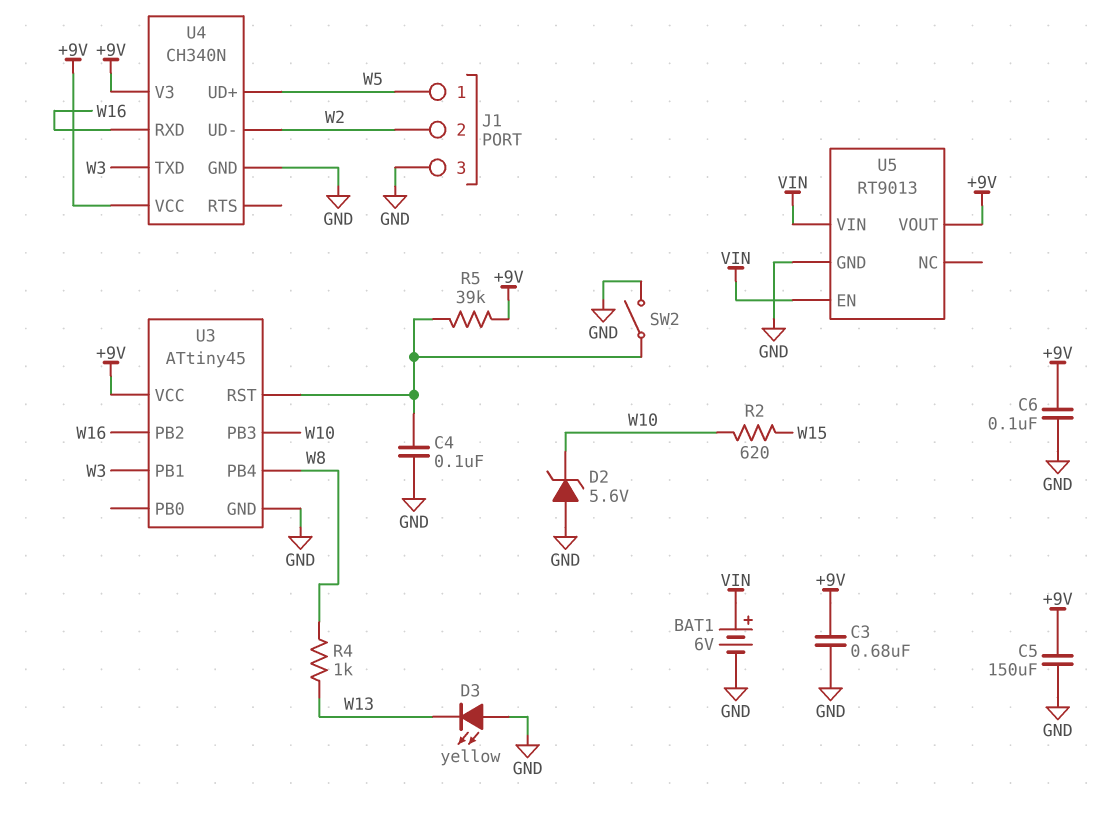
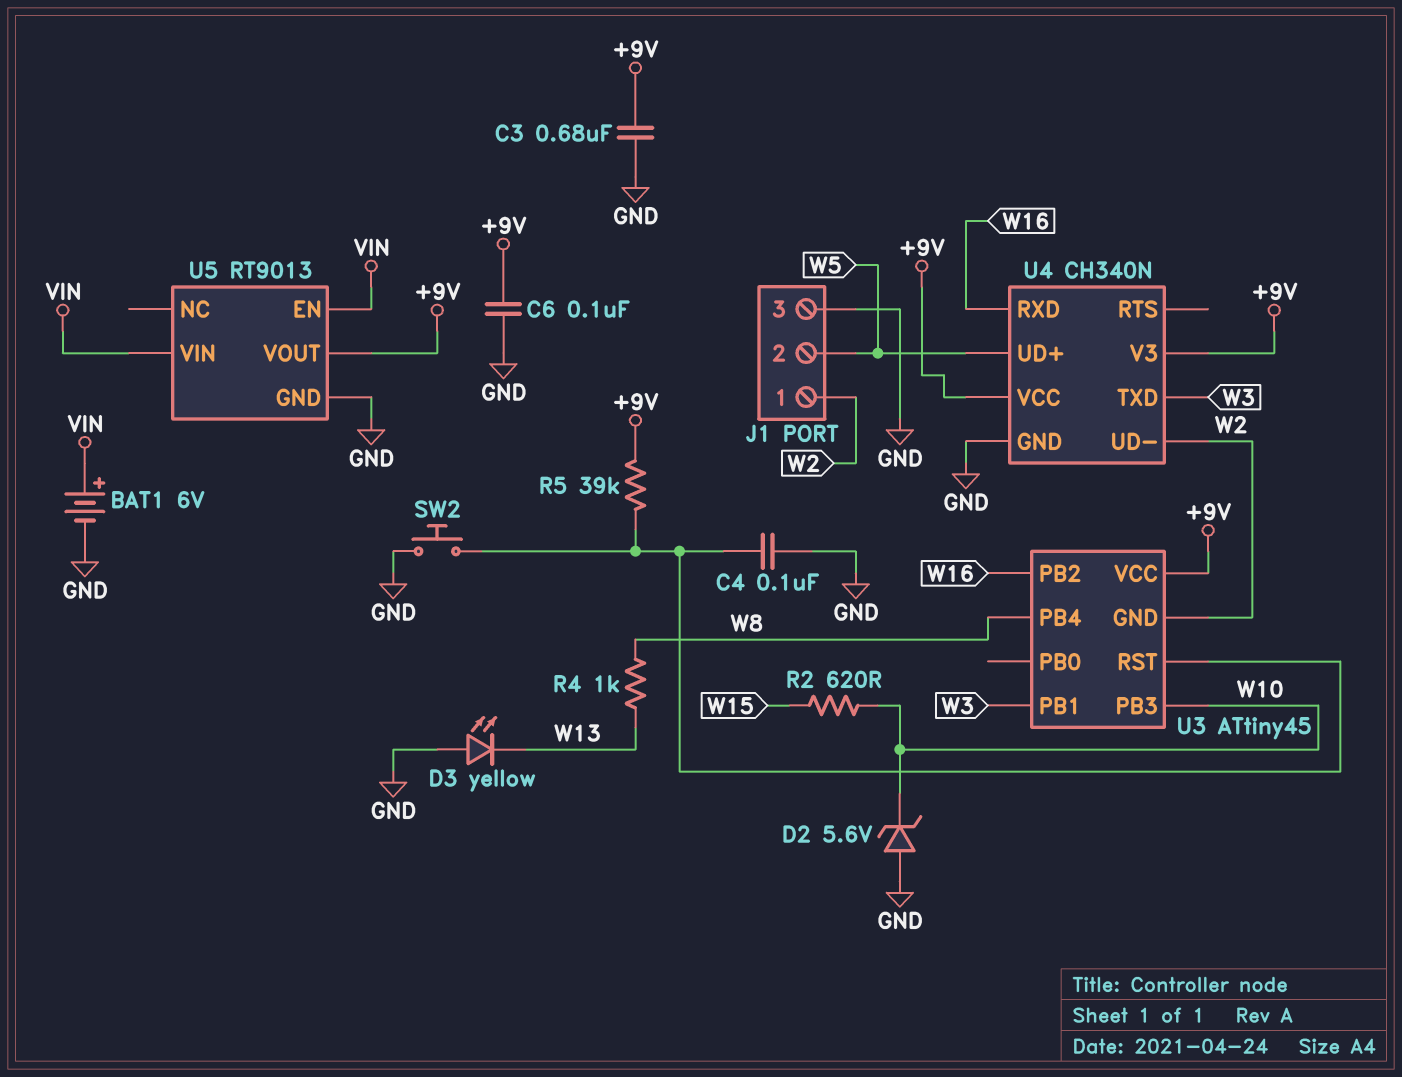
C5: 150uF (+9V, GND) -> none
J1 pin 1: W5 -> W2
J1 pin 2: W2 -> W5
SW2: switch (GND, U3/RST) -> button (GND, U3/RST)
U3 pin GND: GND -> W2

